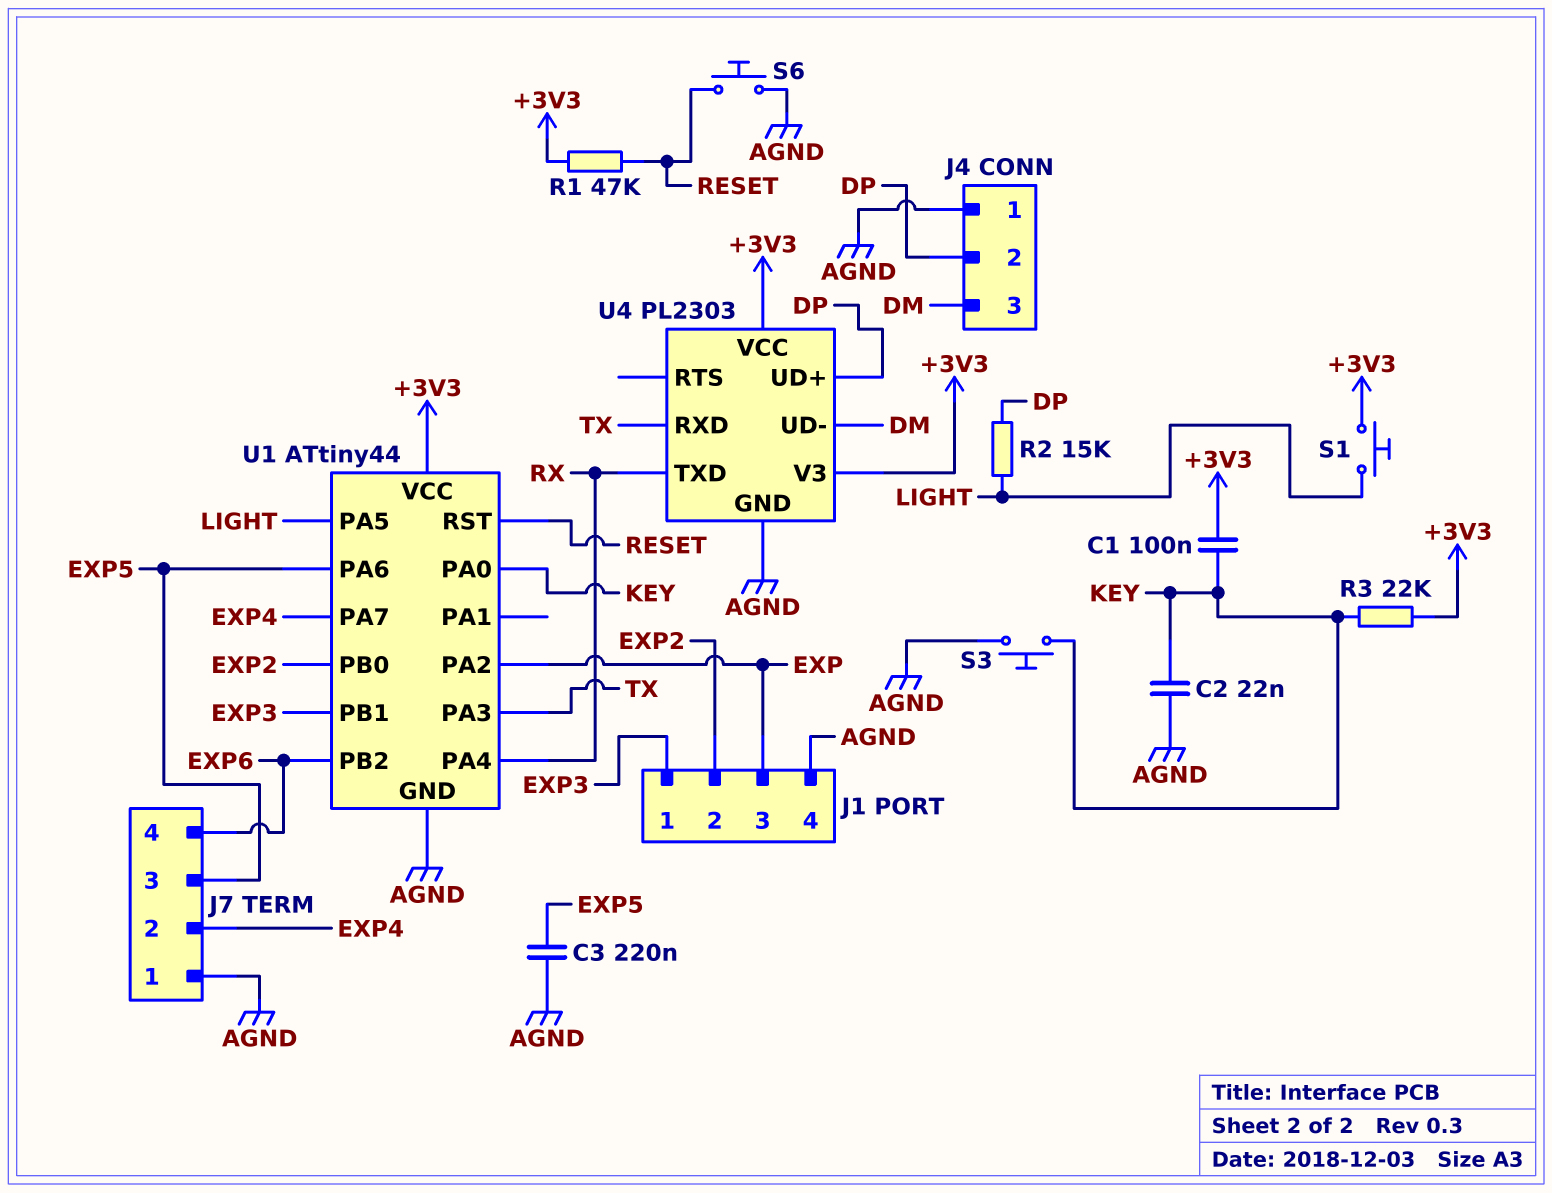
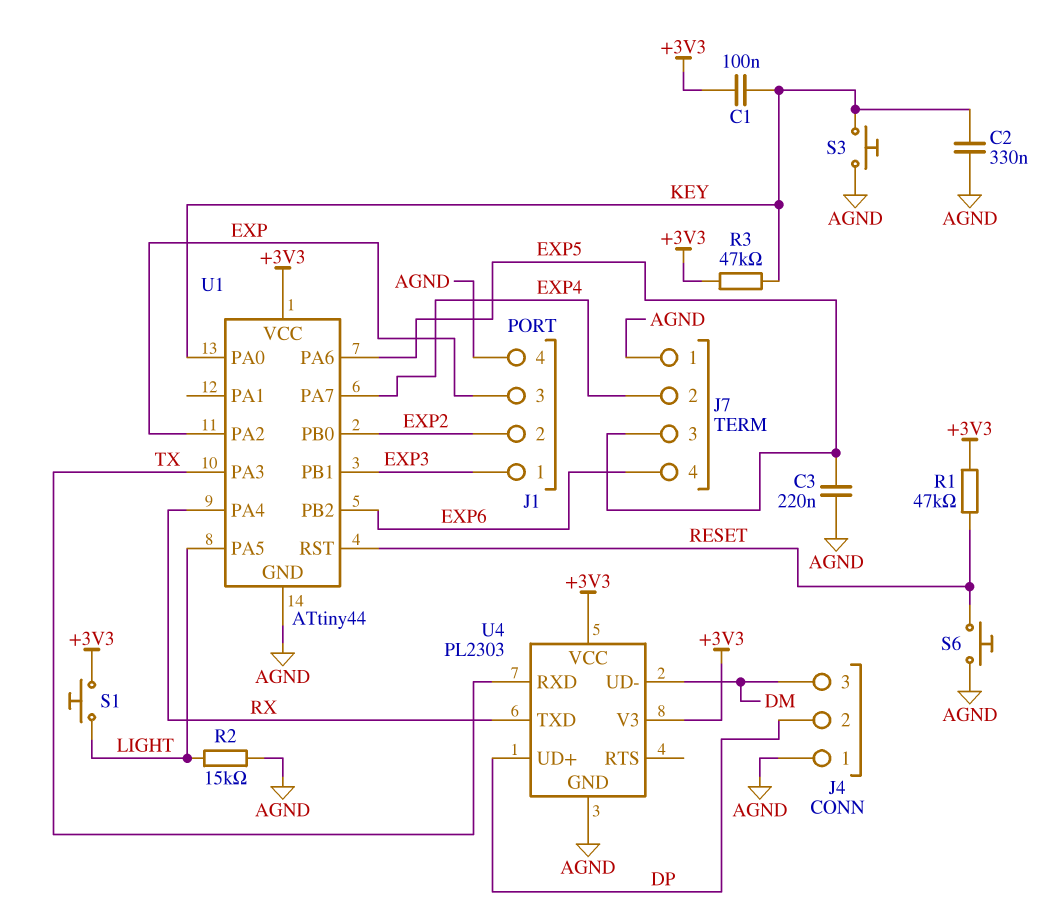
C2: 22nF (AGND, KEY) -> 330nF (AGND, KEY)
R2: 15k (DP, LIGHT) -> 15k (AGND, LIGHT)
R3: 22k (+3V3, KEY) -> 47k (+3V3, KEY)

